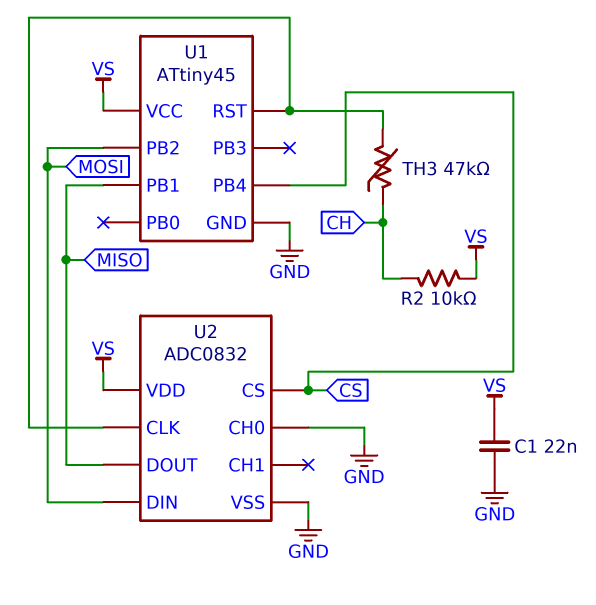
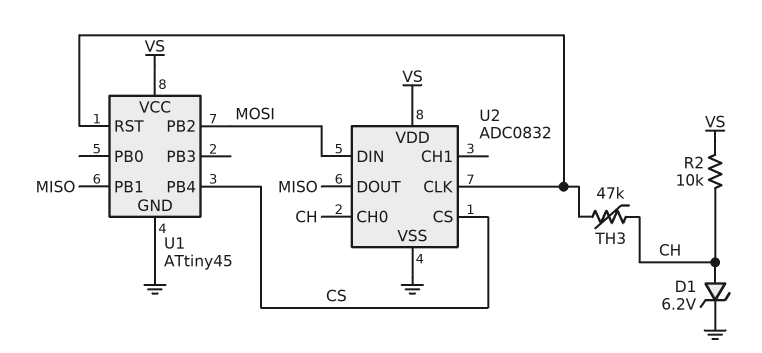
C1: 22nF (GND, VS) -> none
D1: none -> zener 6.2V (A CH, K GND)
U2 pin CH0: GND -> CH

